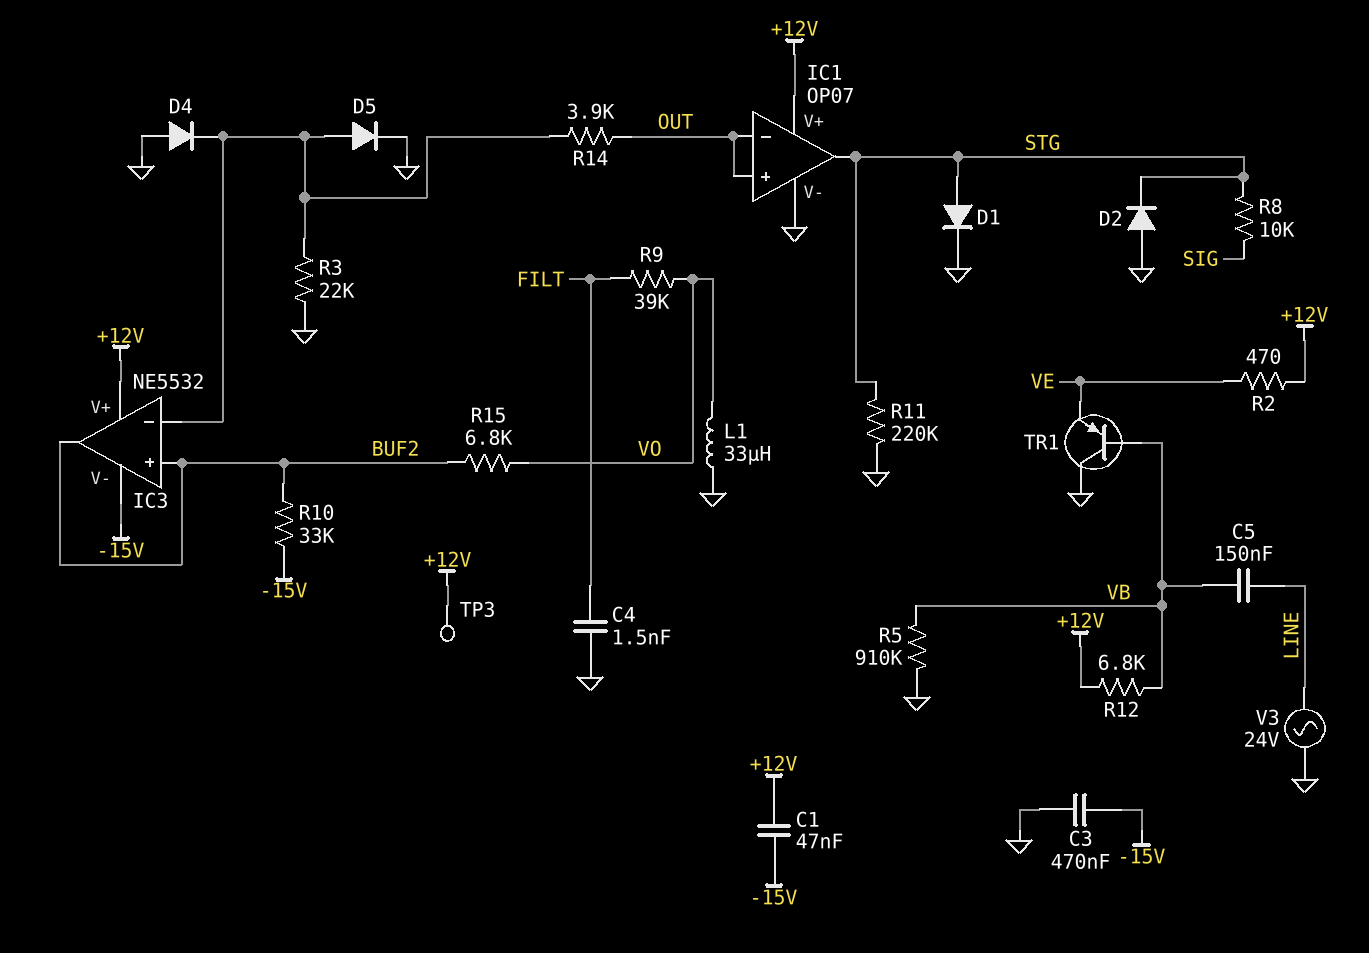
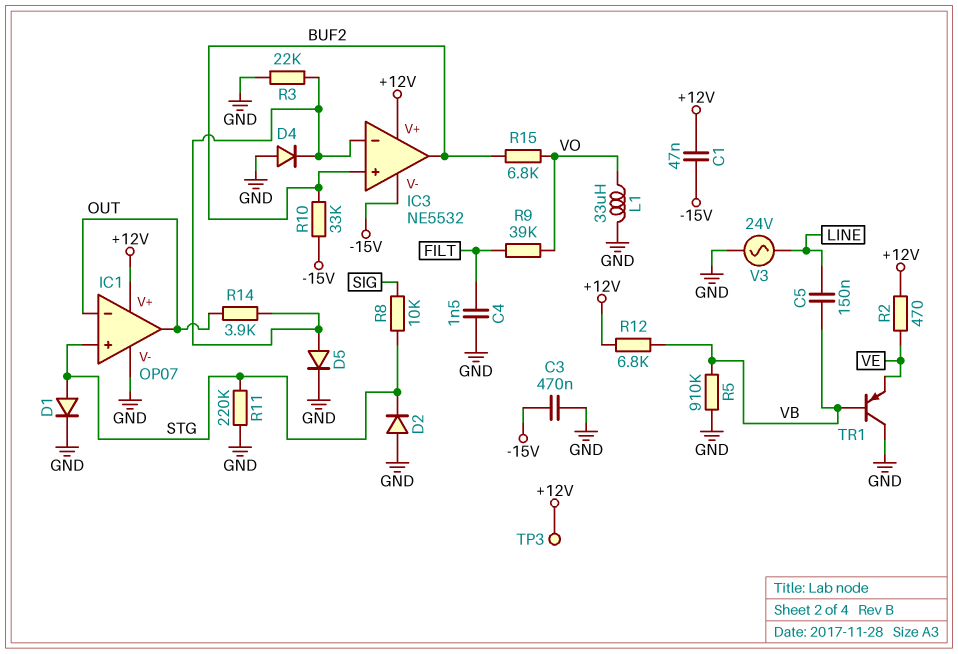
IC1 pin in+: OUT -> STG
IC1 pin out: STG -> OUT

